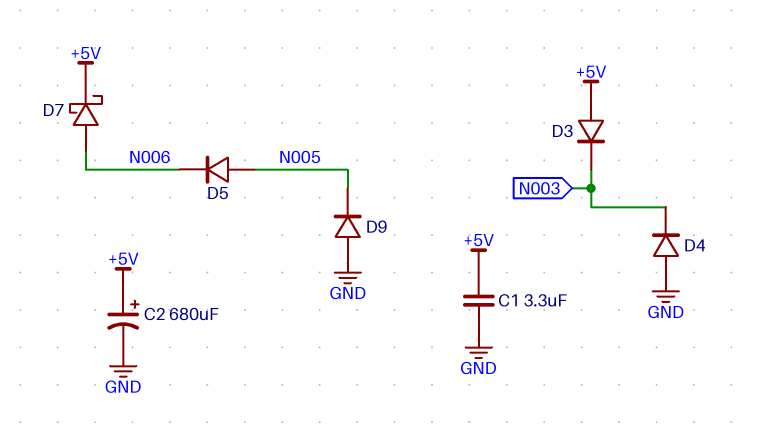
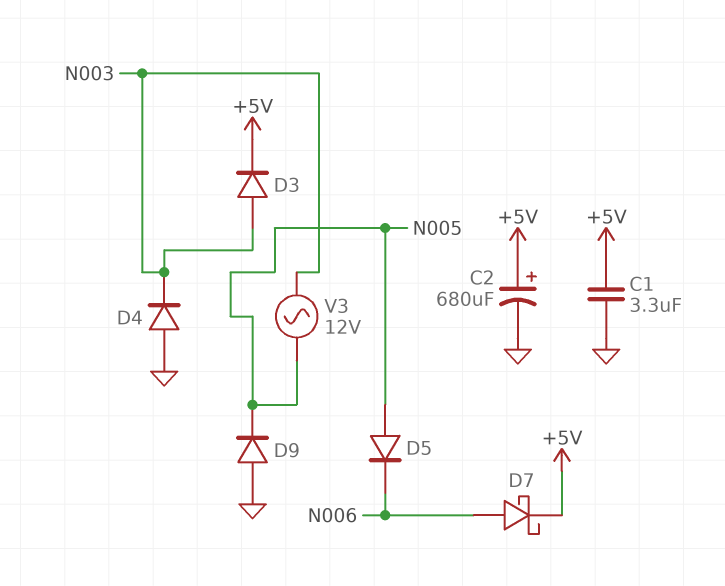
D3: diode (A +5V, K N003) -> diode (A N003, K +5V)
V3: none -> AC 12V (N003, N005)

